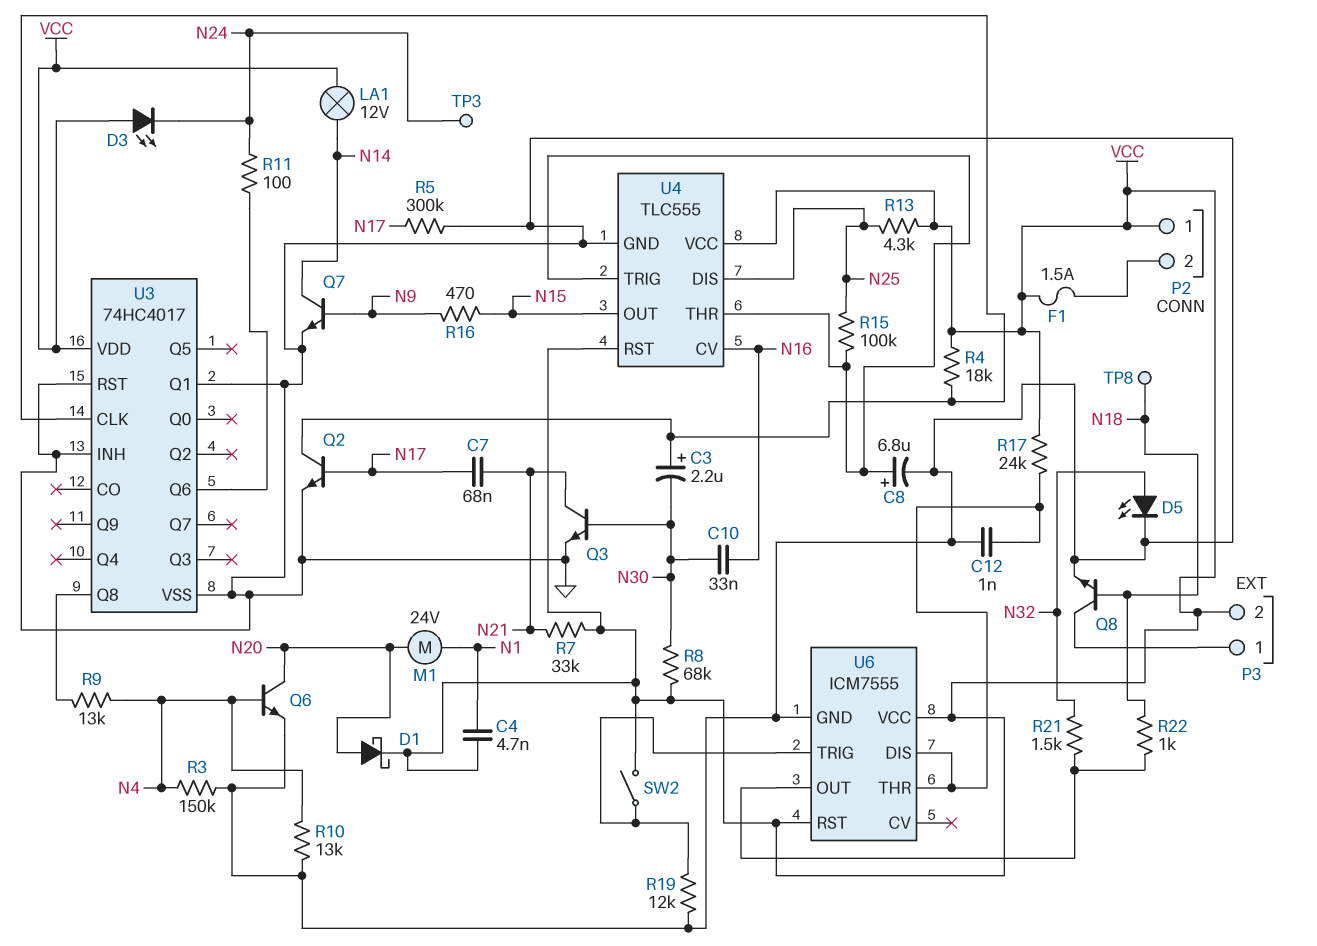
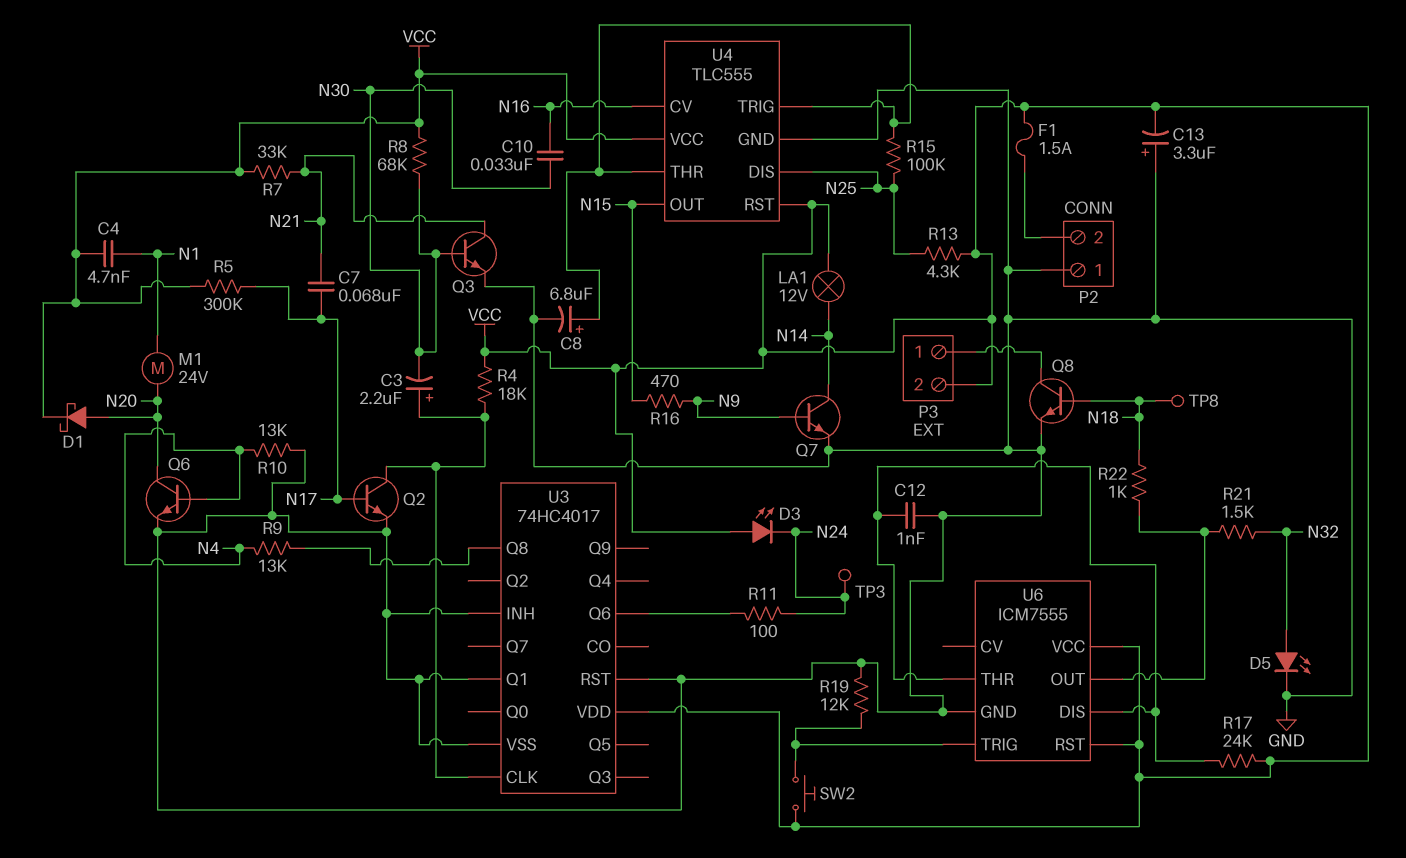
C13: none -> 3.3uF (plus GND, minus VCC)
P2 pin 1: VCC -> GND
R3: 150k (GND, N4) -> none
R5: 300k (GND, N17) -> 300k (N17, VCC)
SW2: switch (U6/TRIG, VCC) -> button (U6/TRIG, VCC)

